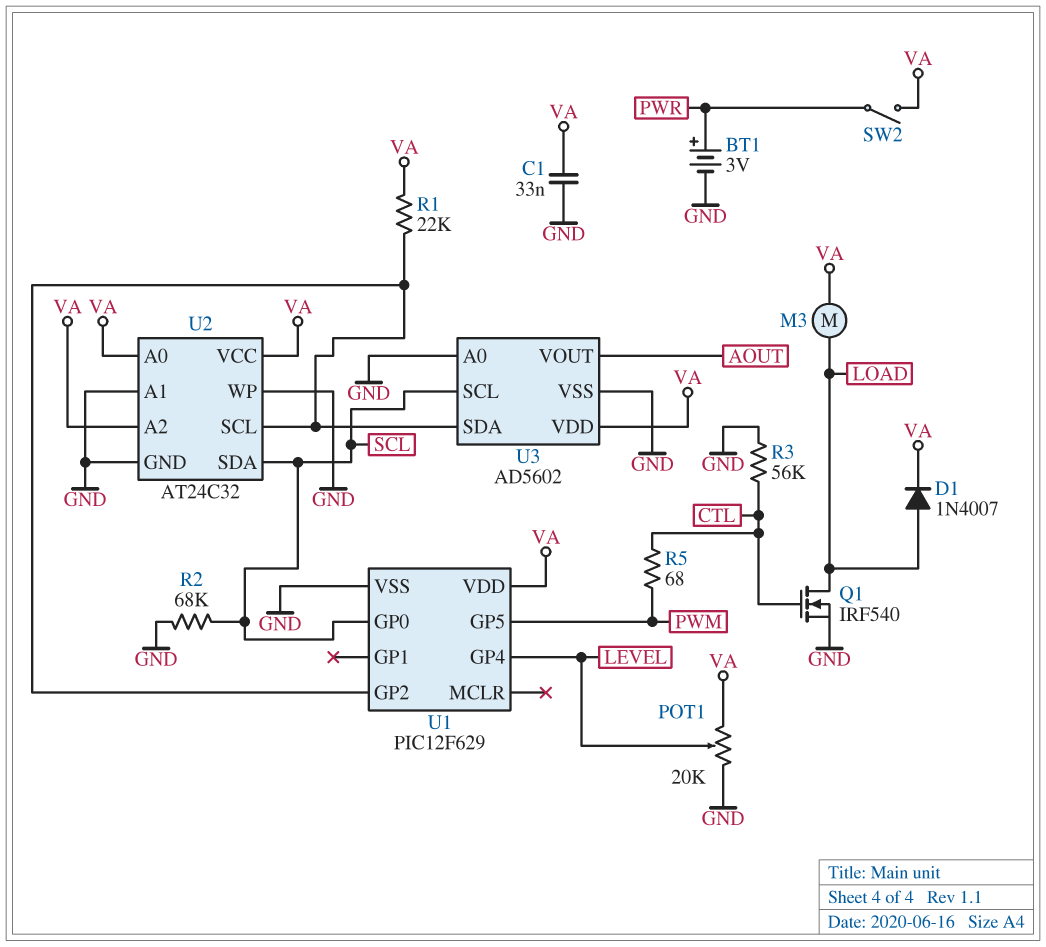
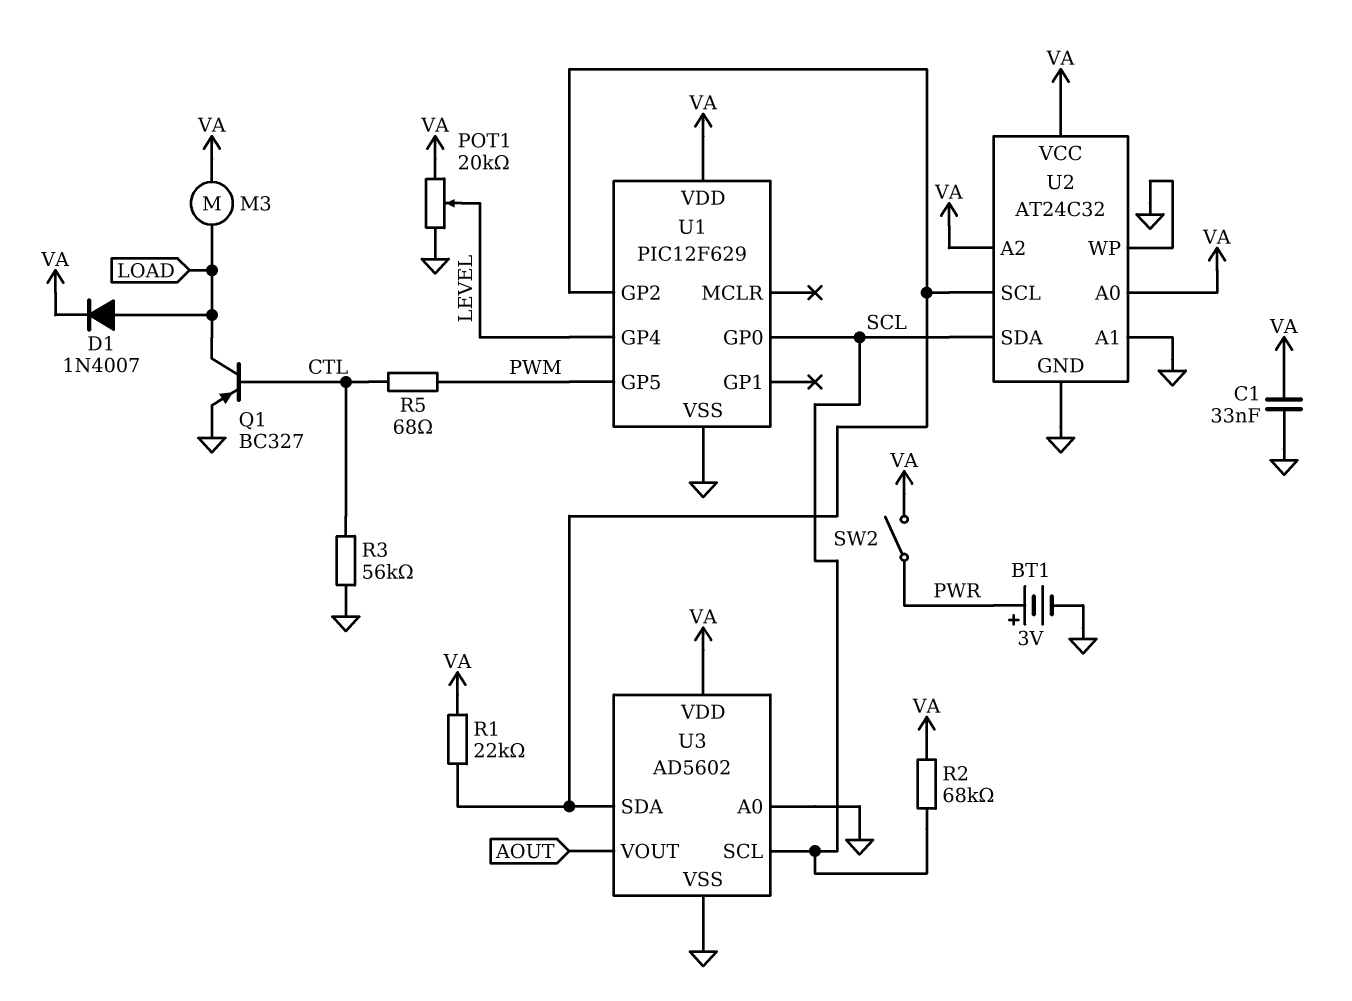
Q1: NMOS IRF540 (G CTL, D LOAD, S GND) -> PNP BC327 (B CTL, C LOAD, E GND)
R2: 68k (GND, SCL) -> 68k (SCL, VA)

